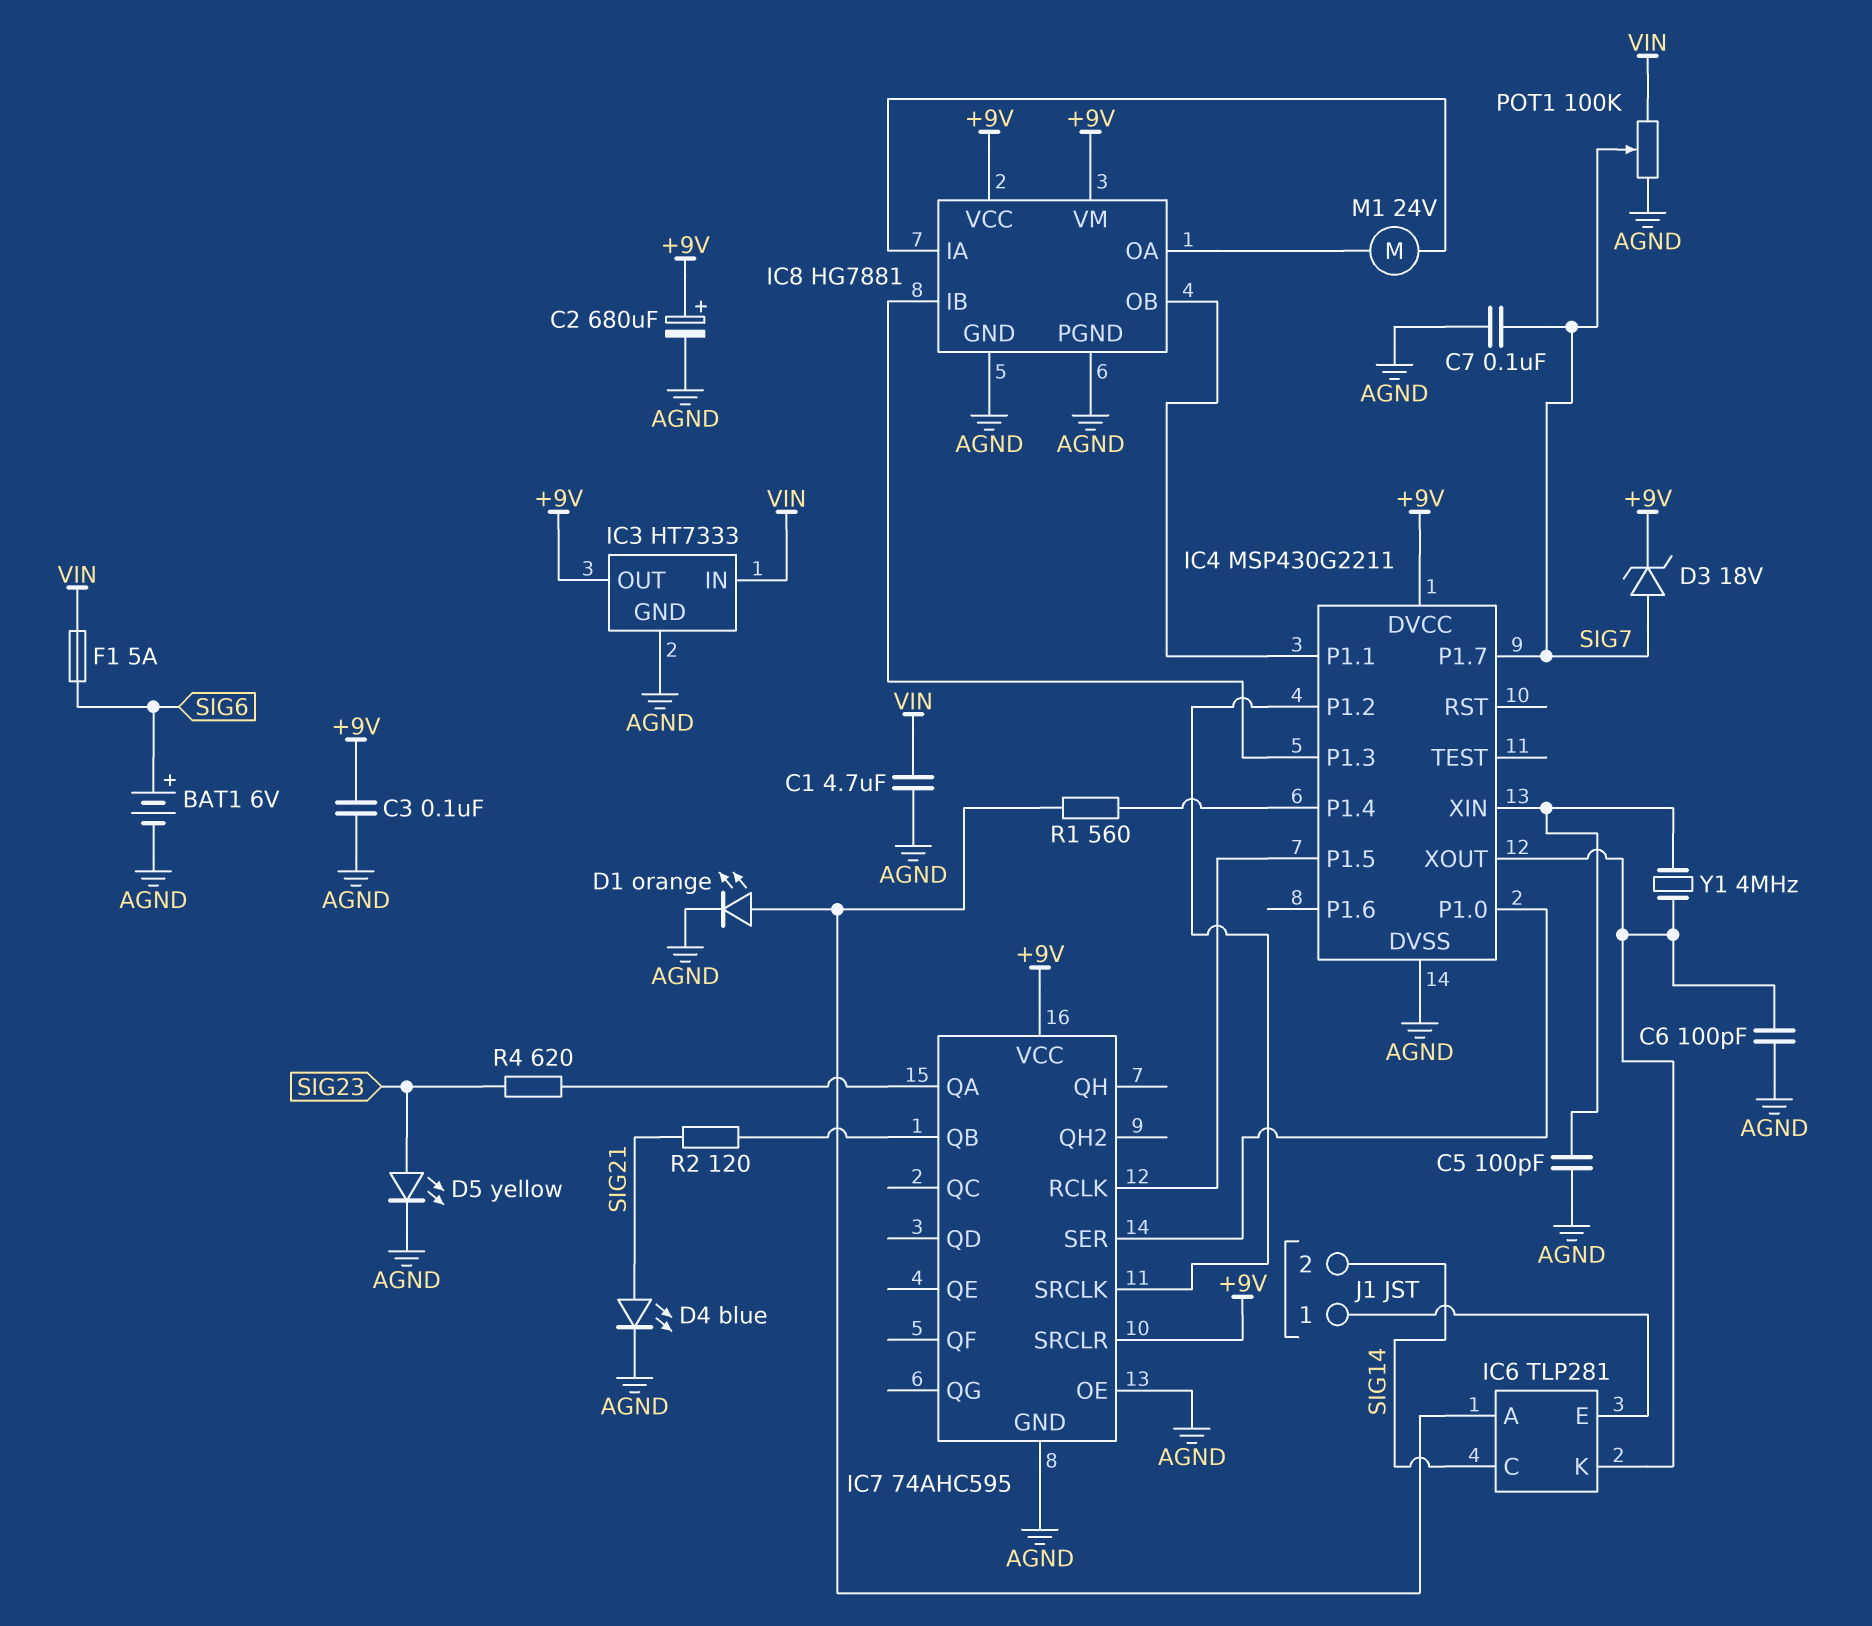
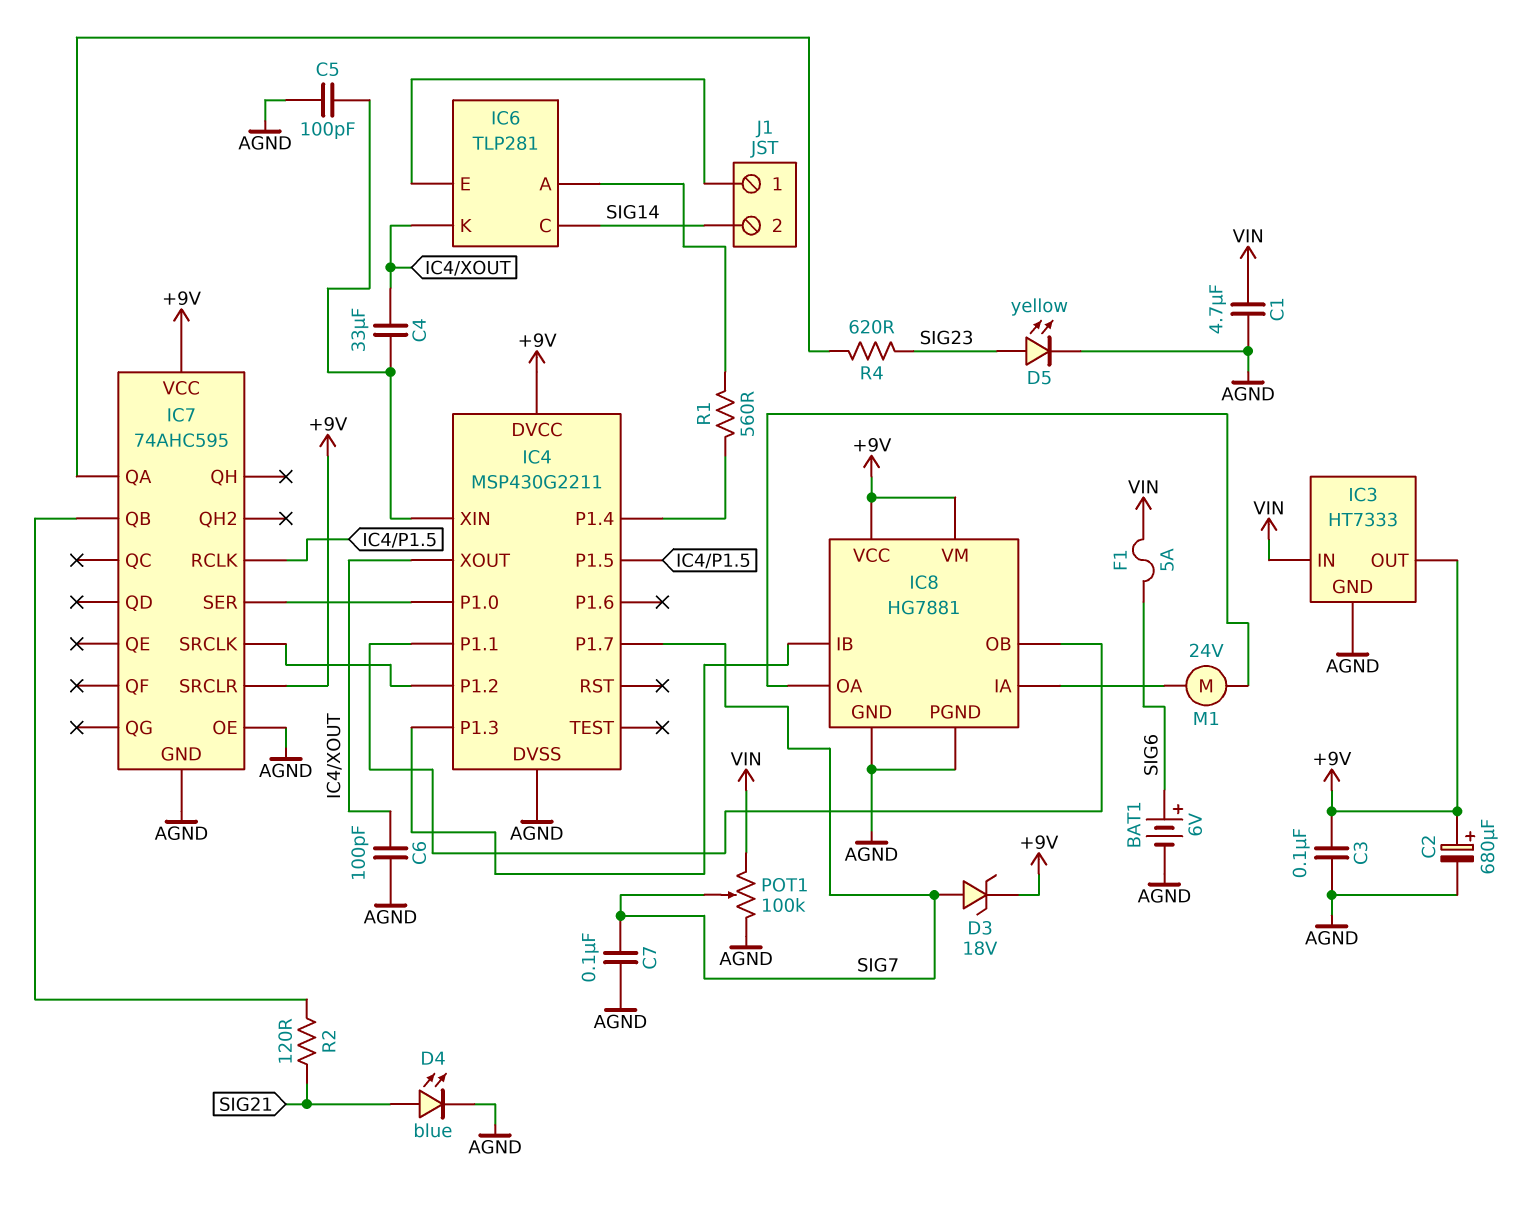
C4: none -> 33uF (IC4/XIN, IC4/XOUT)
D1: LED orange (A IC6/A, K AGND) -> none
Y1: 4MHz (IC4/XIN, IC4/XOUT) -> none

